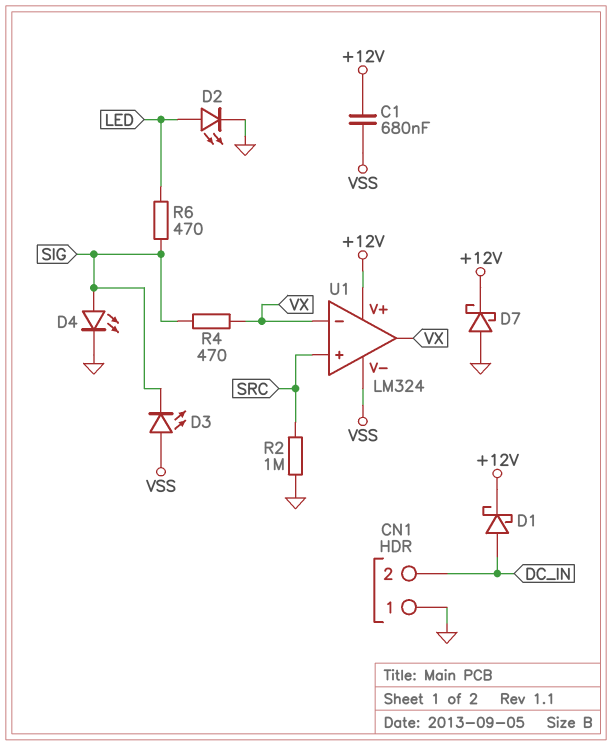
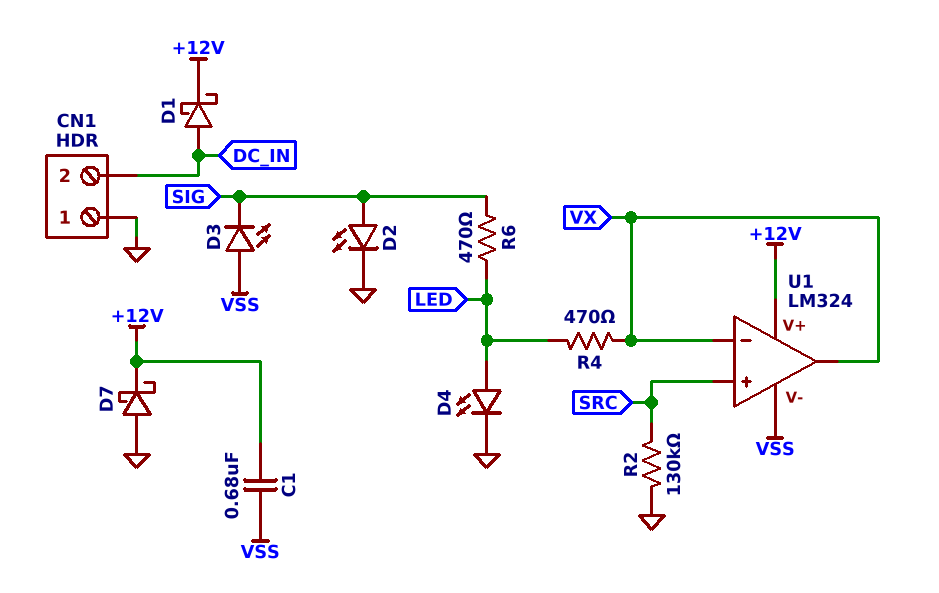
D2: LED (A LED, K GND) -> LED (A SIG, K GND)
D4: LED (A SIG, K GND) -> LED (A LED, K GND)
R2: 1M (GND, SRC) -> 130k (GND, SRC)
R4: 470 (SIG, VX) -> 470 (LED, VX)

